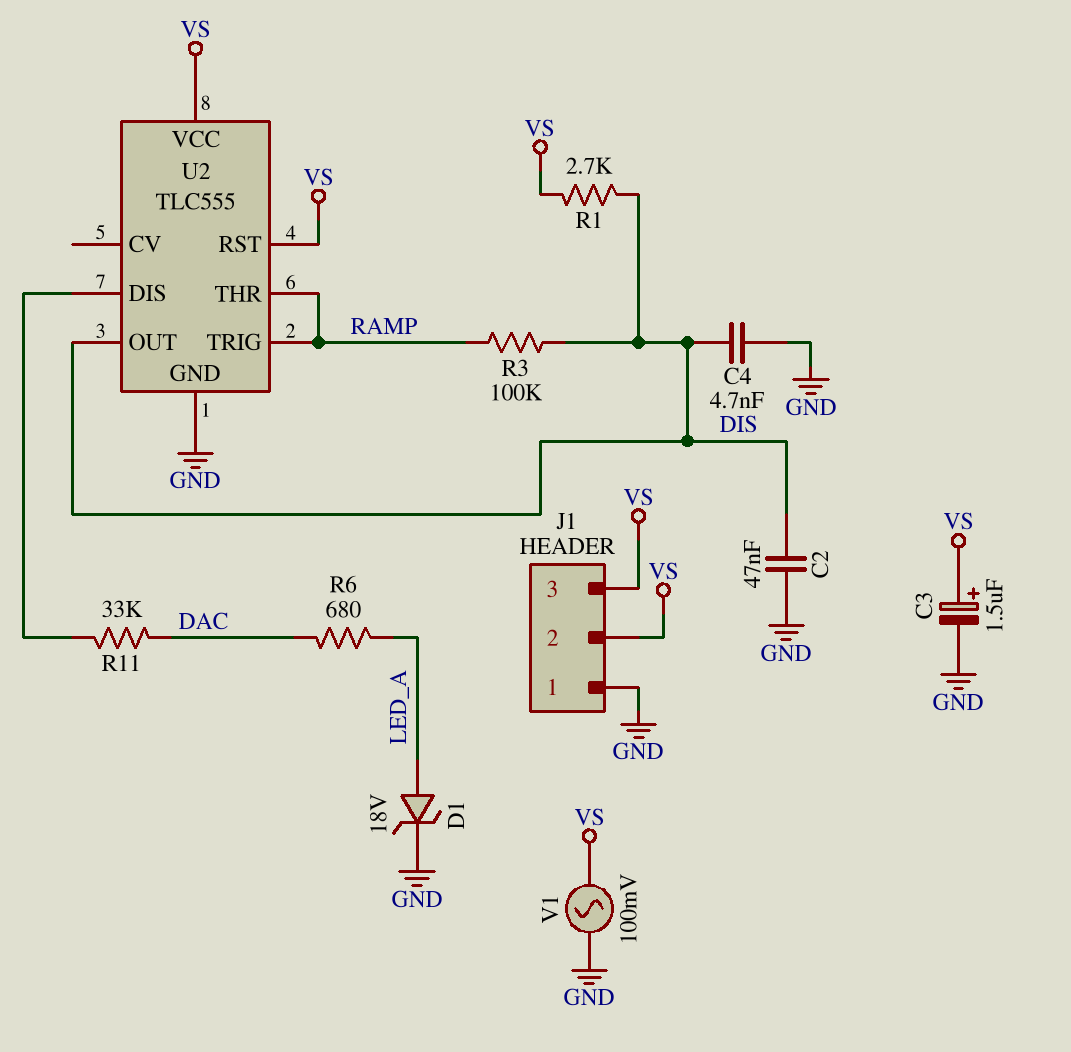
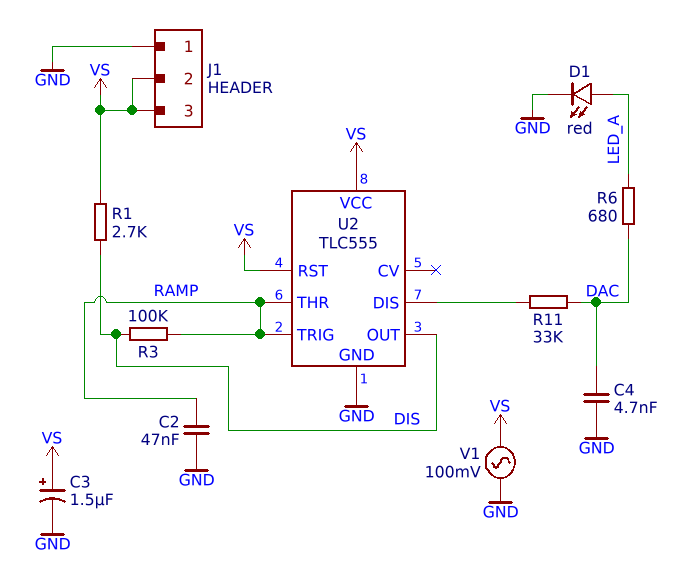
C2: 47nF (DIS, GND) -> 47nF (GND, RAMP)
C4: 4.7nF (DIS, GND) -> 4.7nF (DAC, GND)
D1: zener 18V (A LED_A, K GND) -> LED red (A LED_A, K GND)

